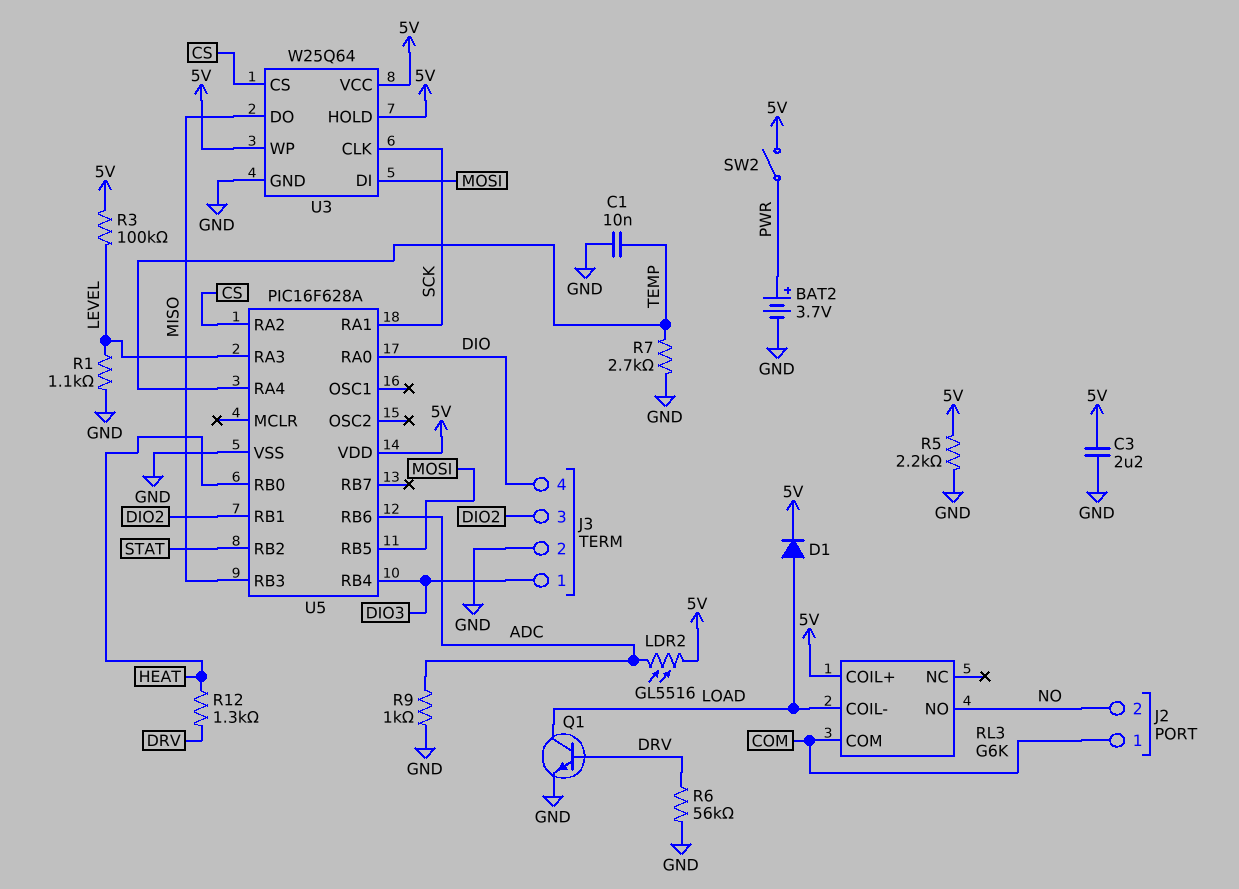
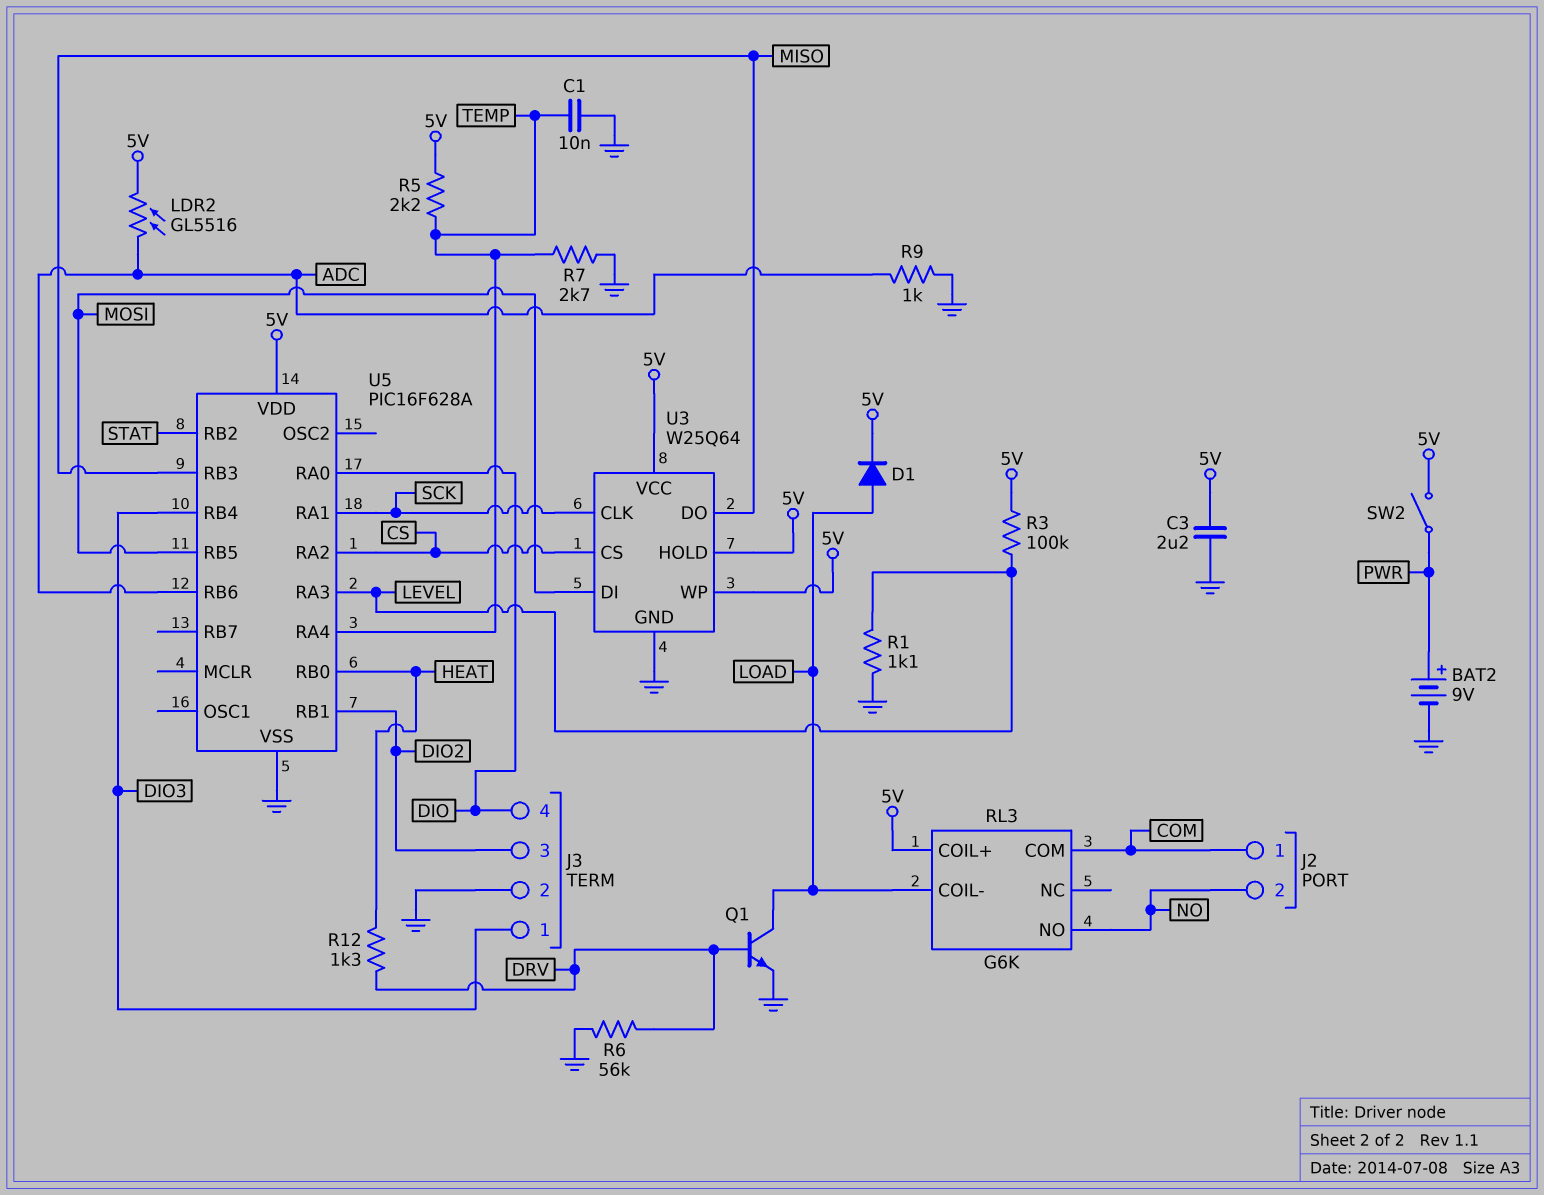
BAT2: 3.7V (plus PWR, minus GND) -> 9V (plus PWR, minus GND)
R5: 2.2k (5V, GND) -> 2.2k (5V, TEMP)

